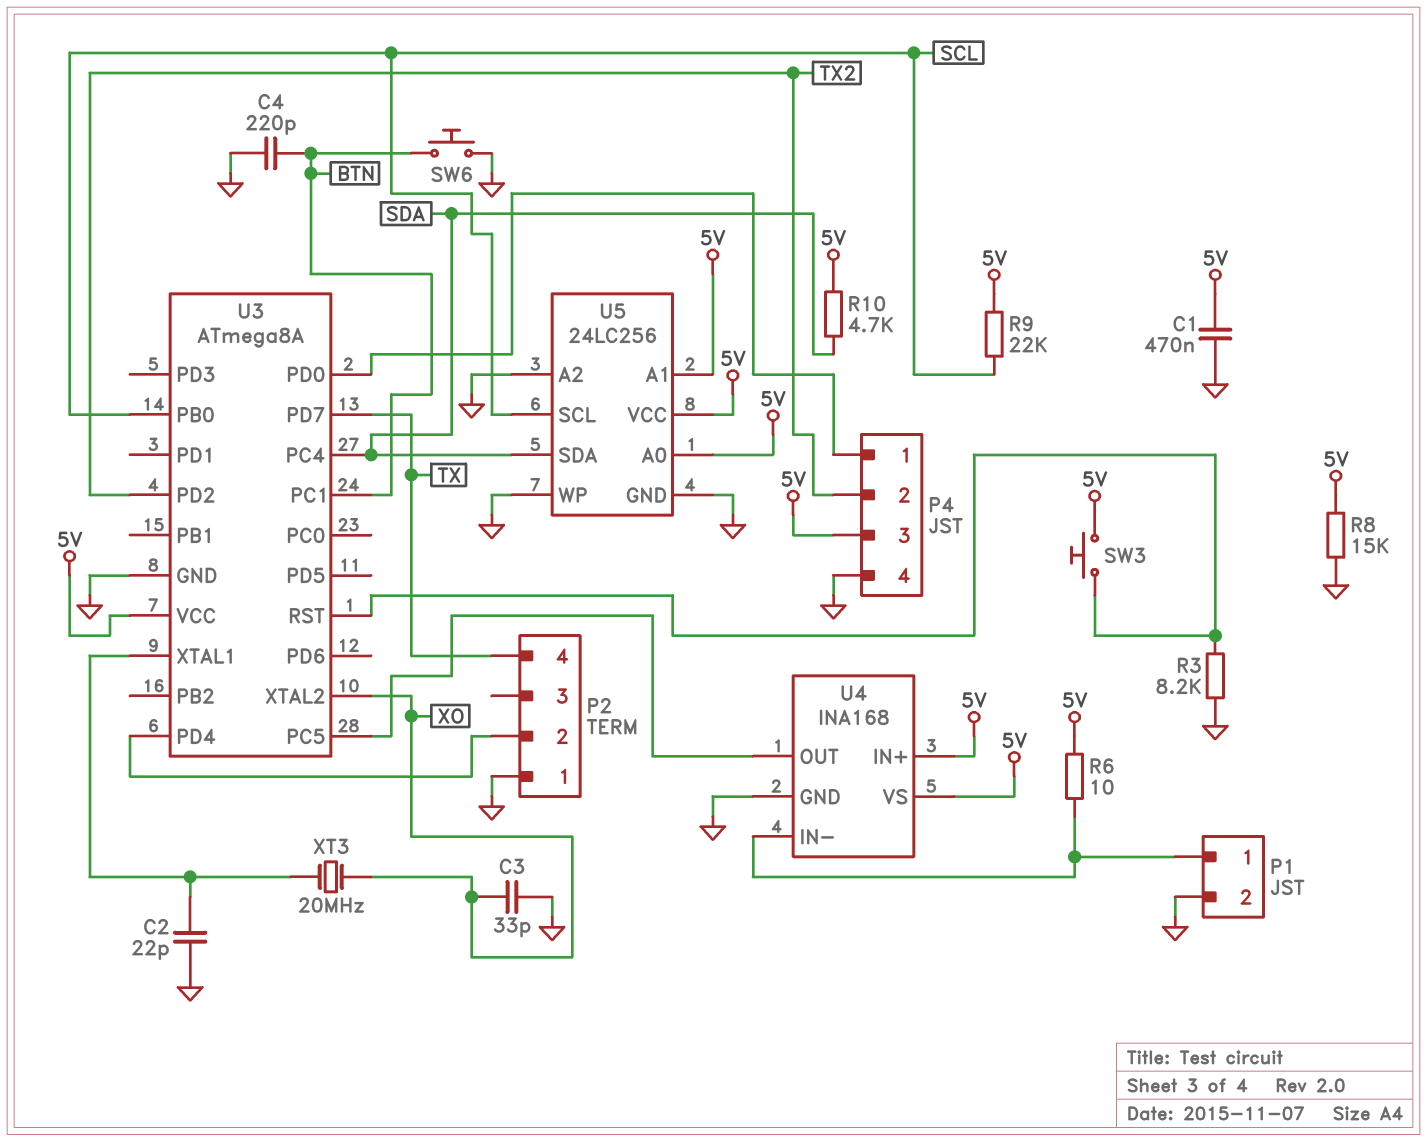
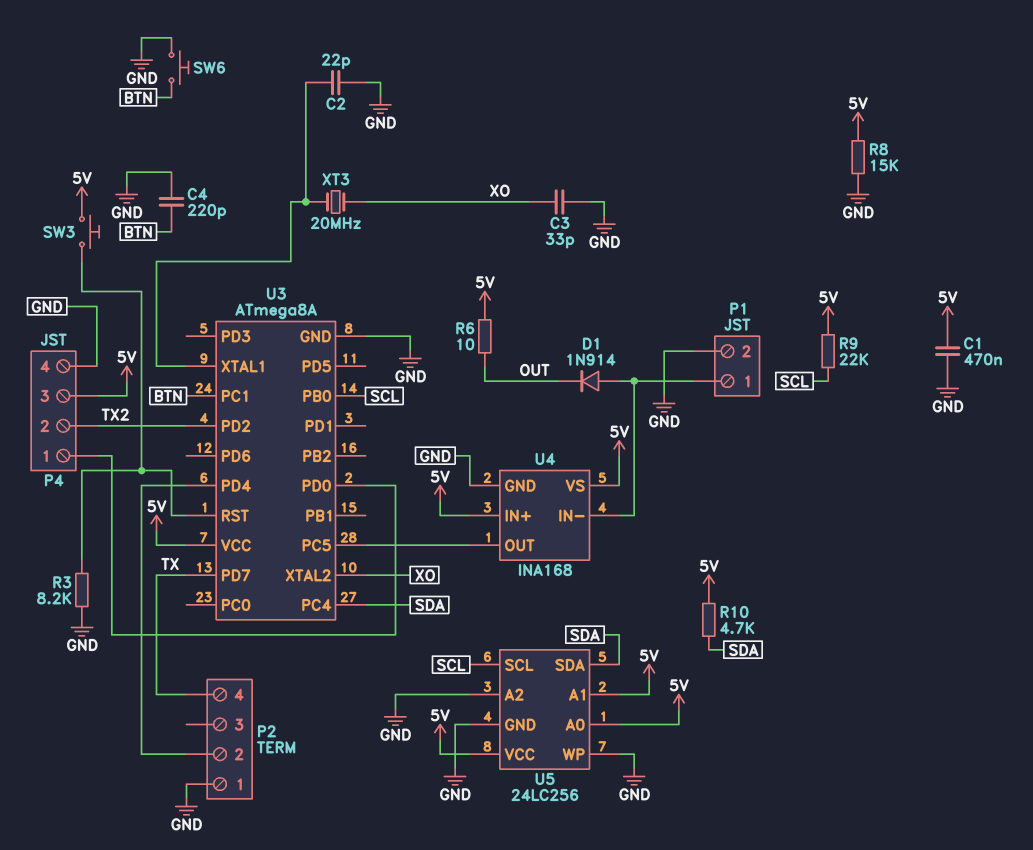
D1: none -> diode 1N914 (A P1/1, K OUT)
R6: 10 (5V, P1/1) -> 10 (5V, OUT)

